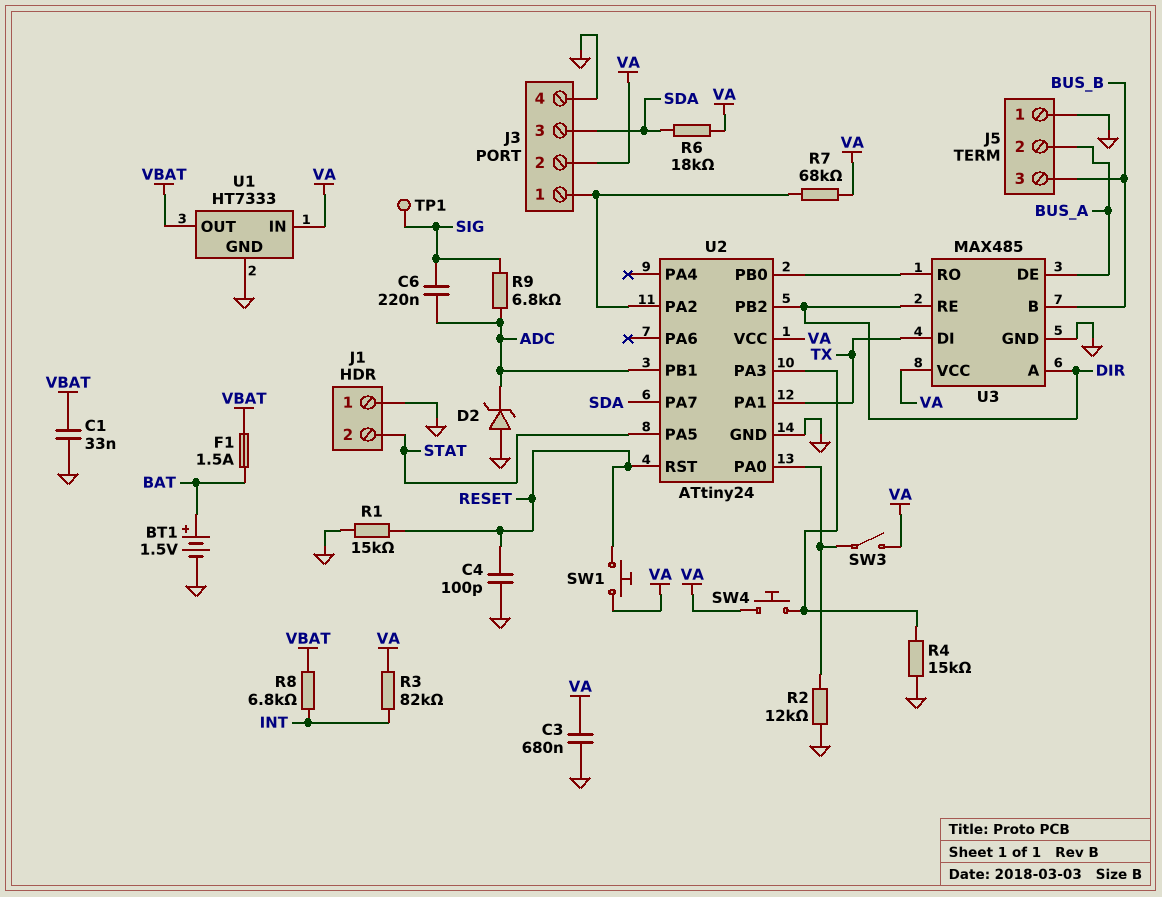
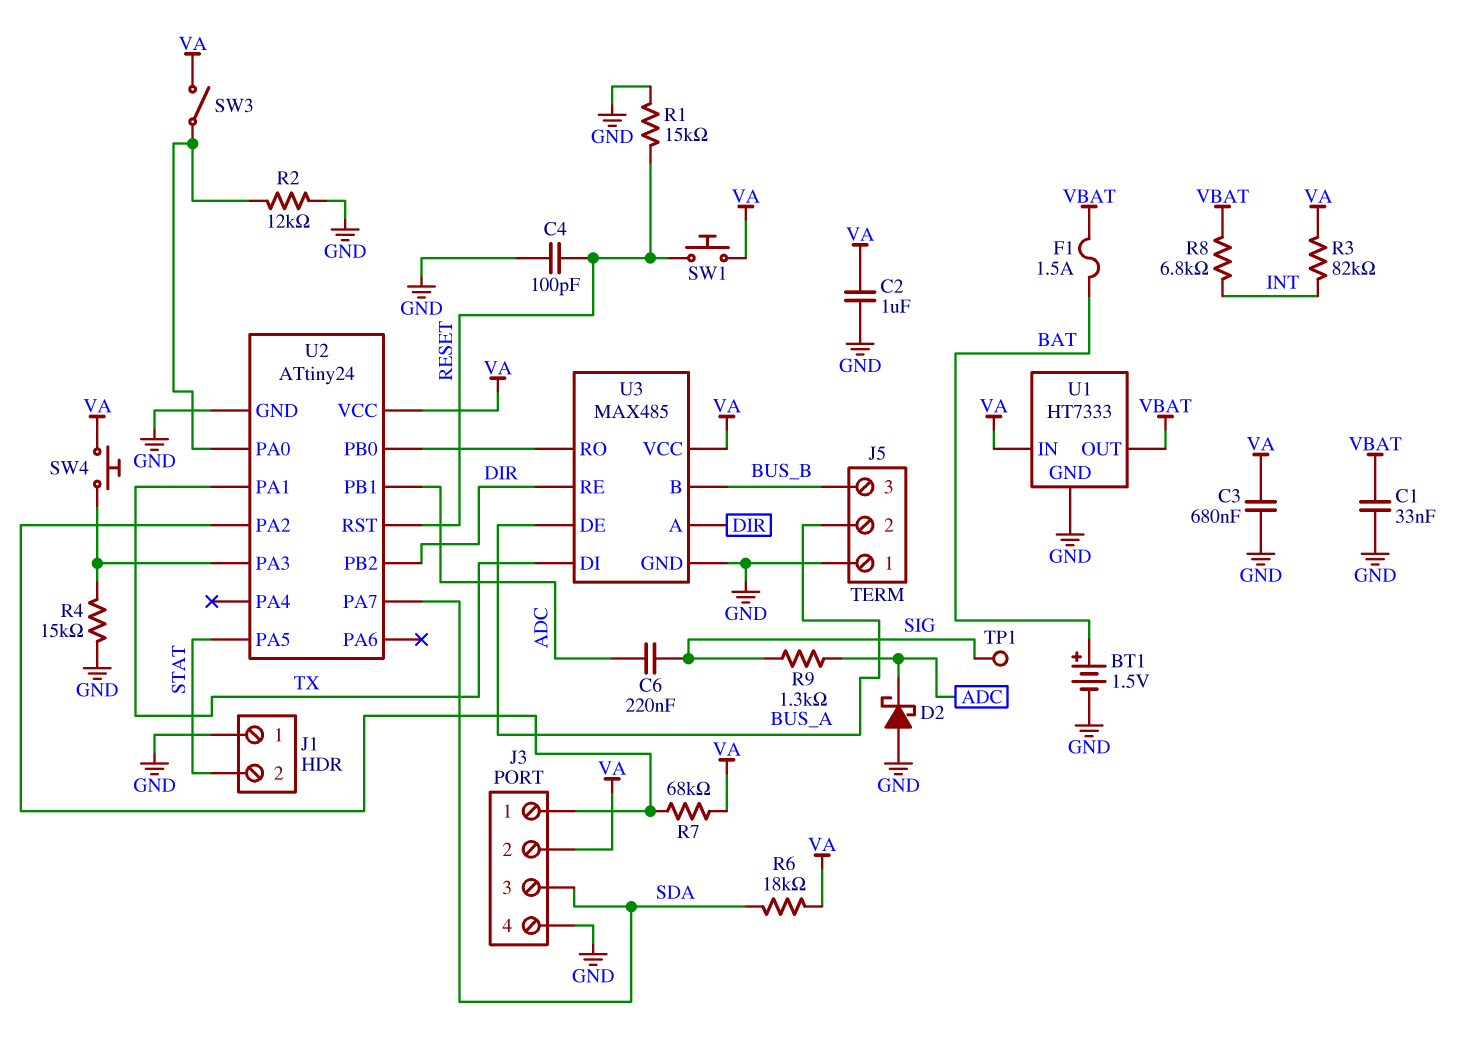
C2: none -> 1uF (GND, VA)
D2: zener (A GND, K ADC) -> schottky (A GND, K ADC)
R9: 6.8k (ADC, SIG) -> 1.3k (ADC, SIG)

